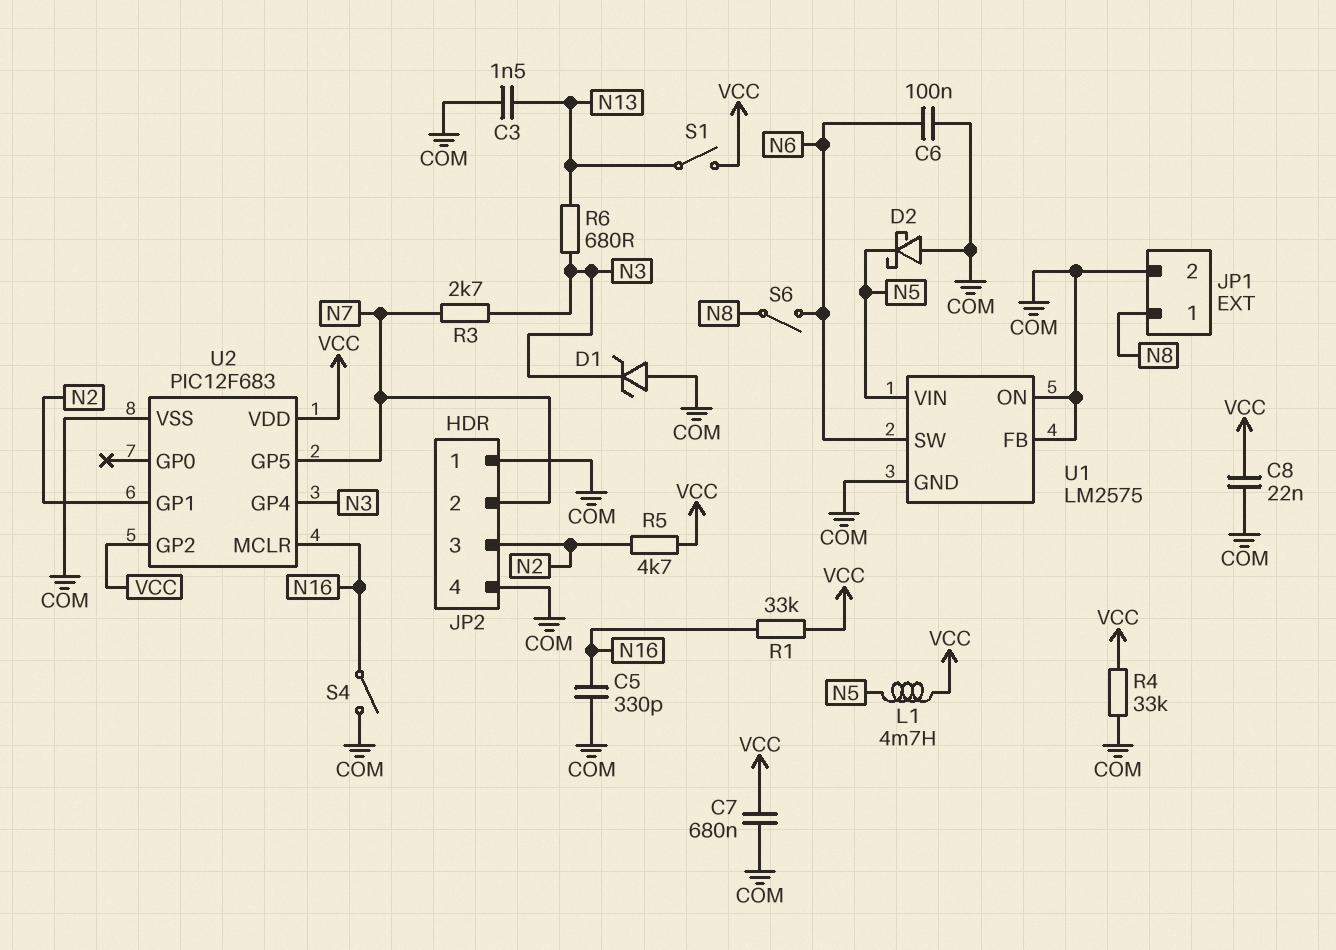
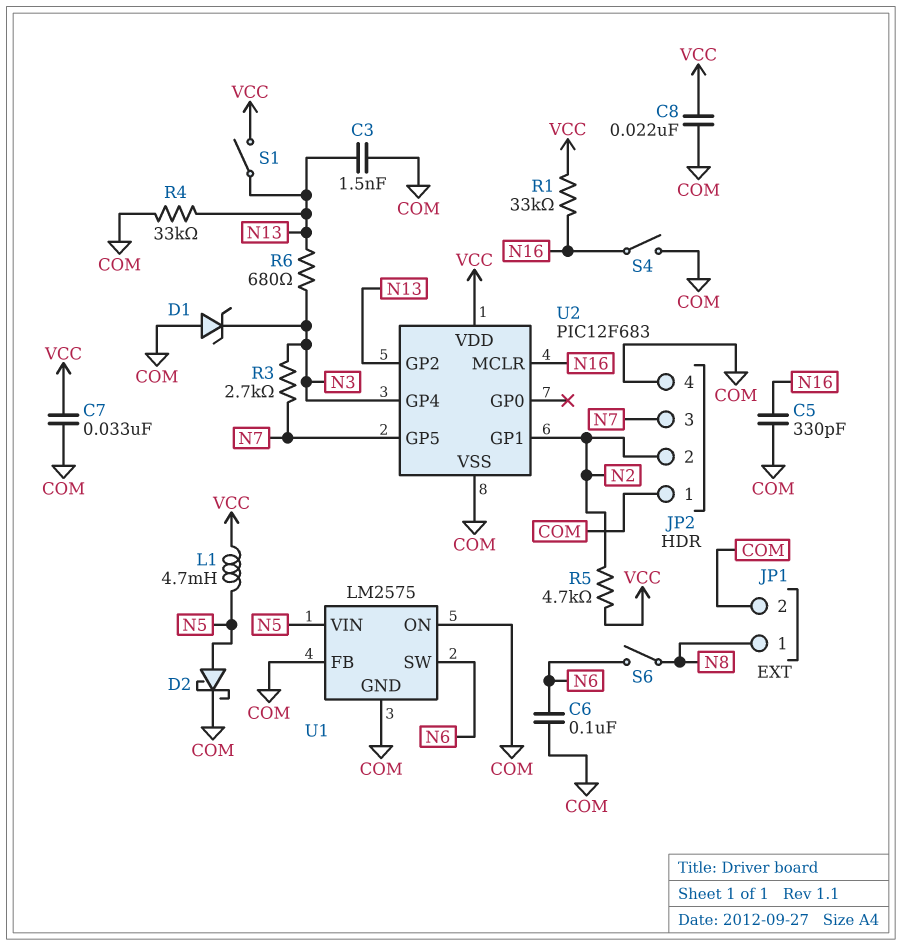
C7: 680nF (COM, VCC) -> 33nF (COM, VCC)
D2: schottky (A COM, K N5) -> schottky (A N5, K COM)
JP2 pin 2: N7 -> N2
JP2 pin 3: N2 -> N7
R4: 33k (COM, VCC) -> 33k (COM, N13)
U2 pin GP2: VCC -> N13

